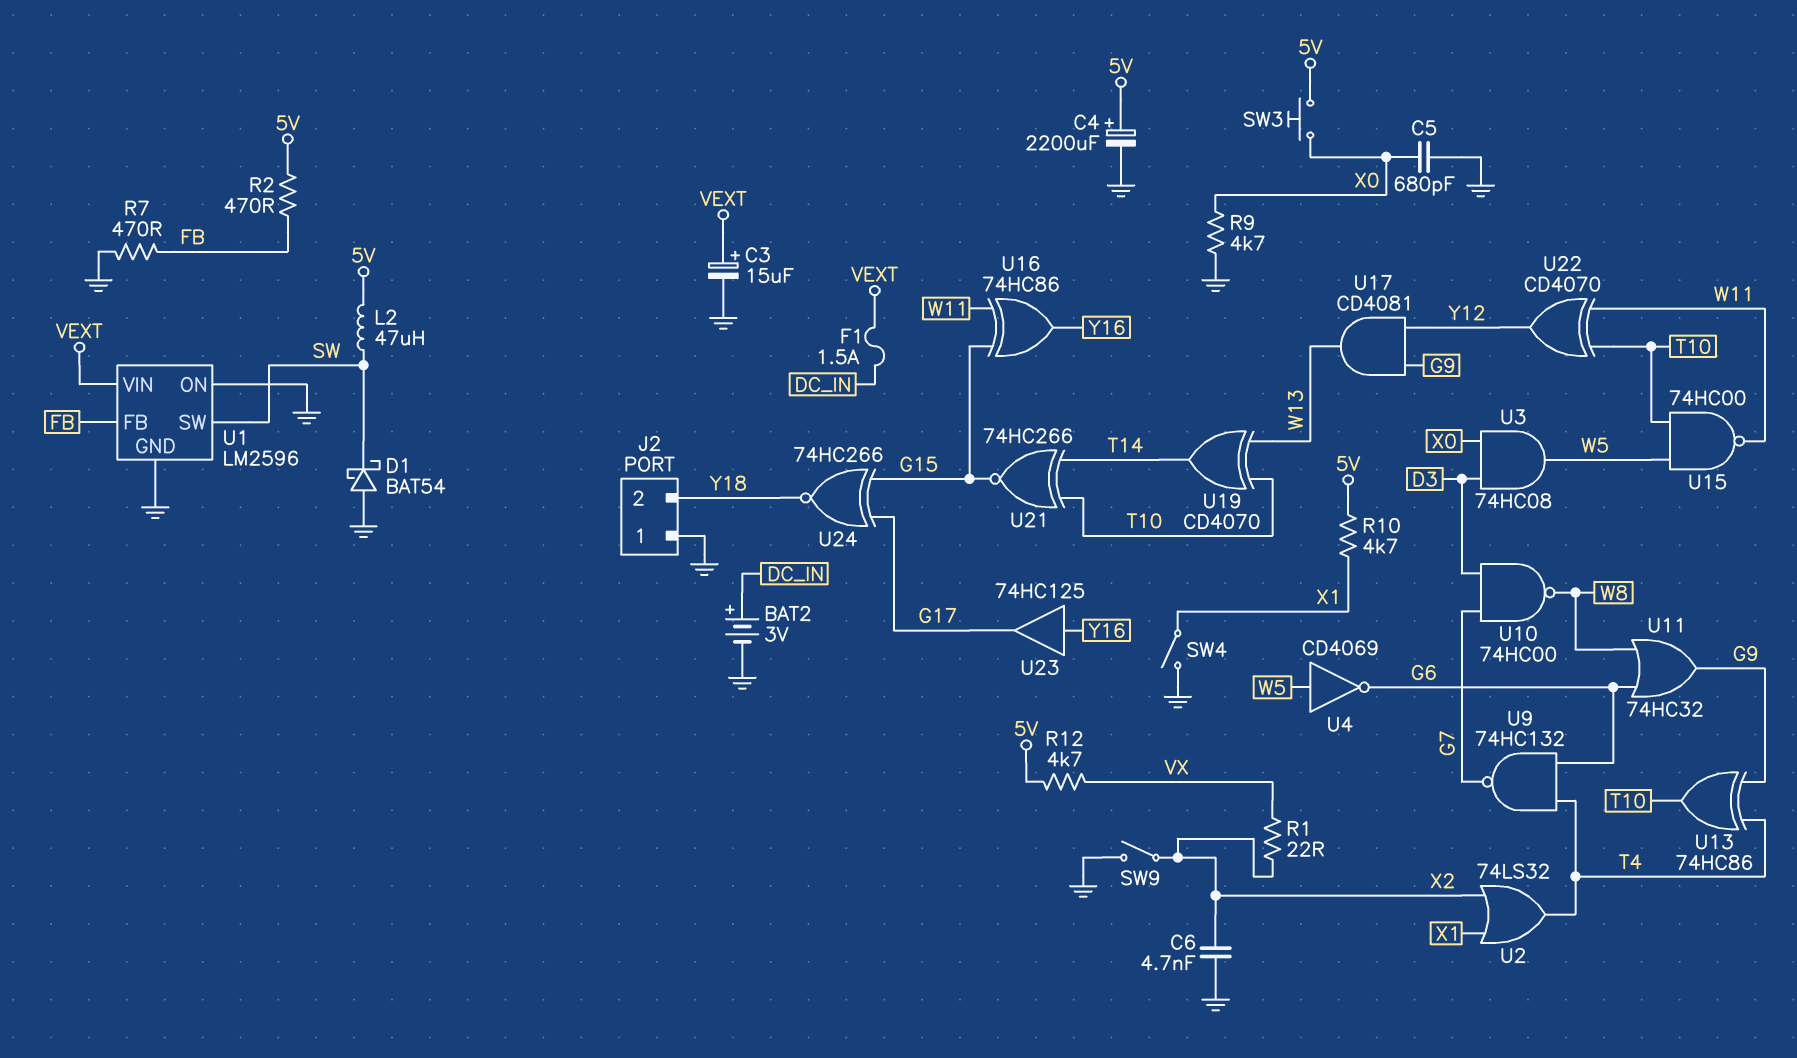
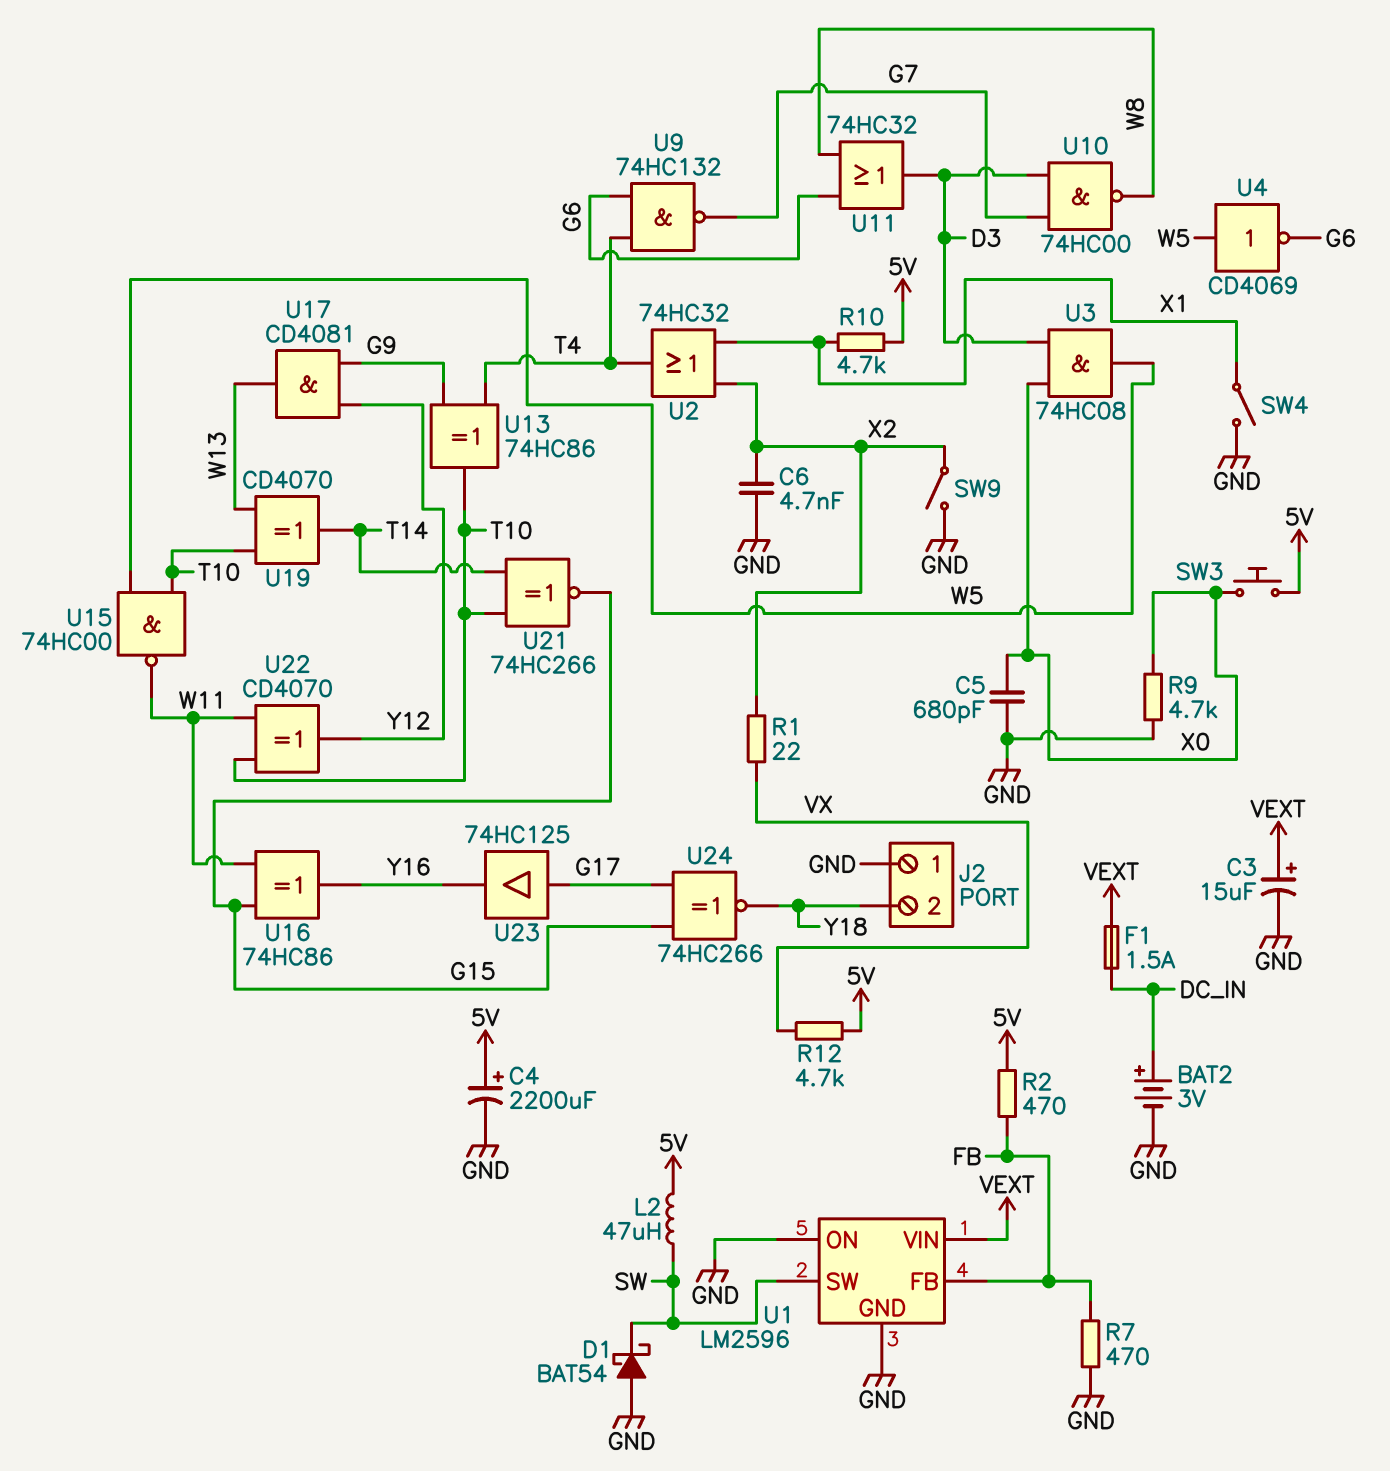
U2: OR 74LS32 (in X1, in X2, out T4) -> OR 74HC32 (in X1, in X2, out T4)
U11: OR 74HC32 (in G6, in W8, out G9) -> OR 74HC32 (in G6, in W8, out D3)
U23: buffer 74HC125 (in Y16, out G17) -> buffer 74HC125 (in G17, out Y16)

